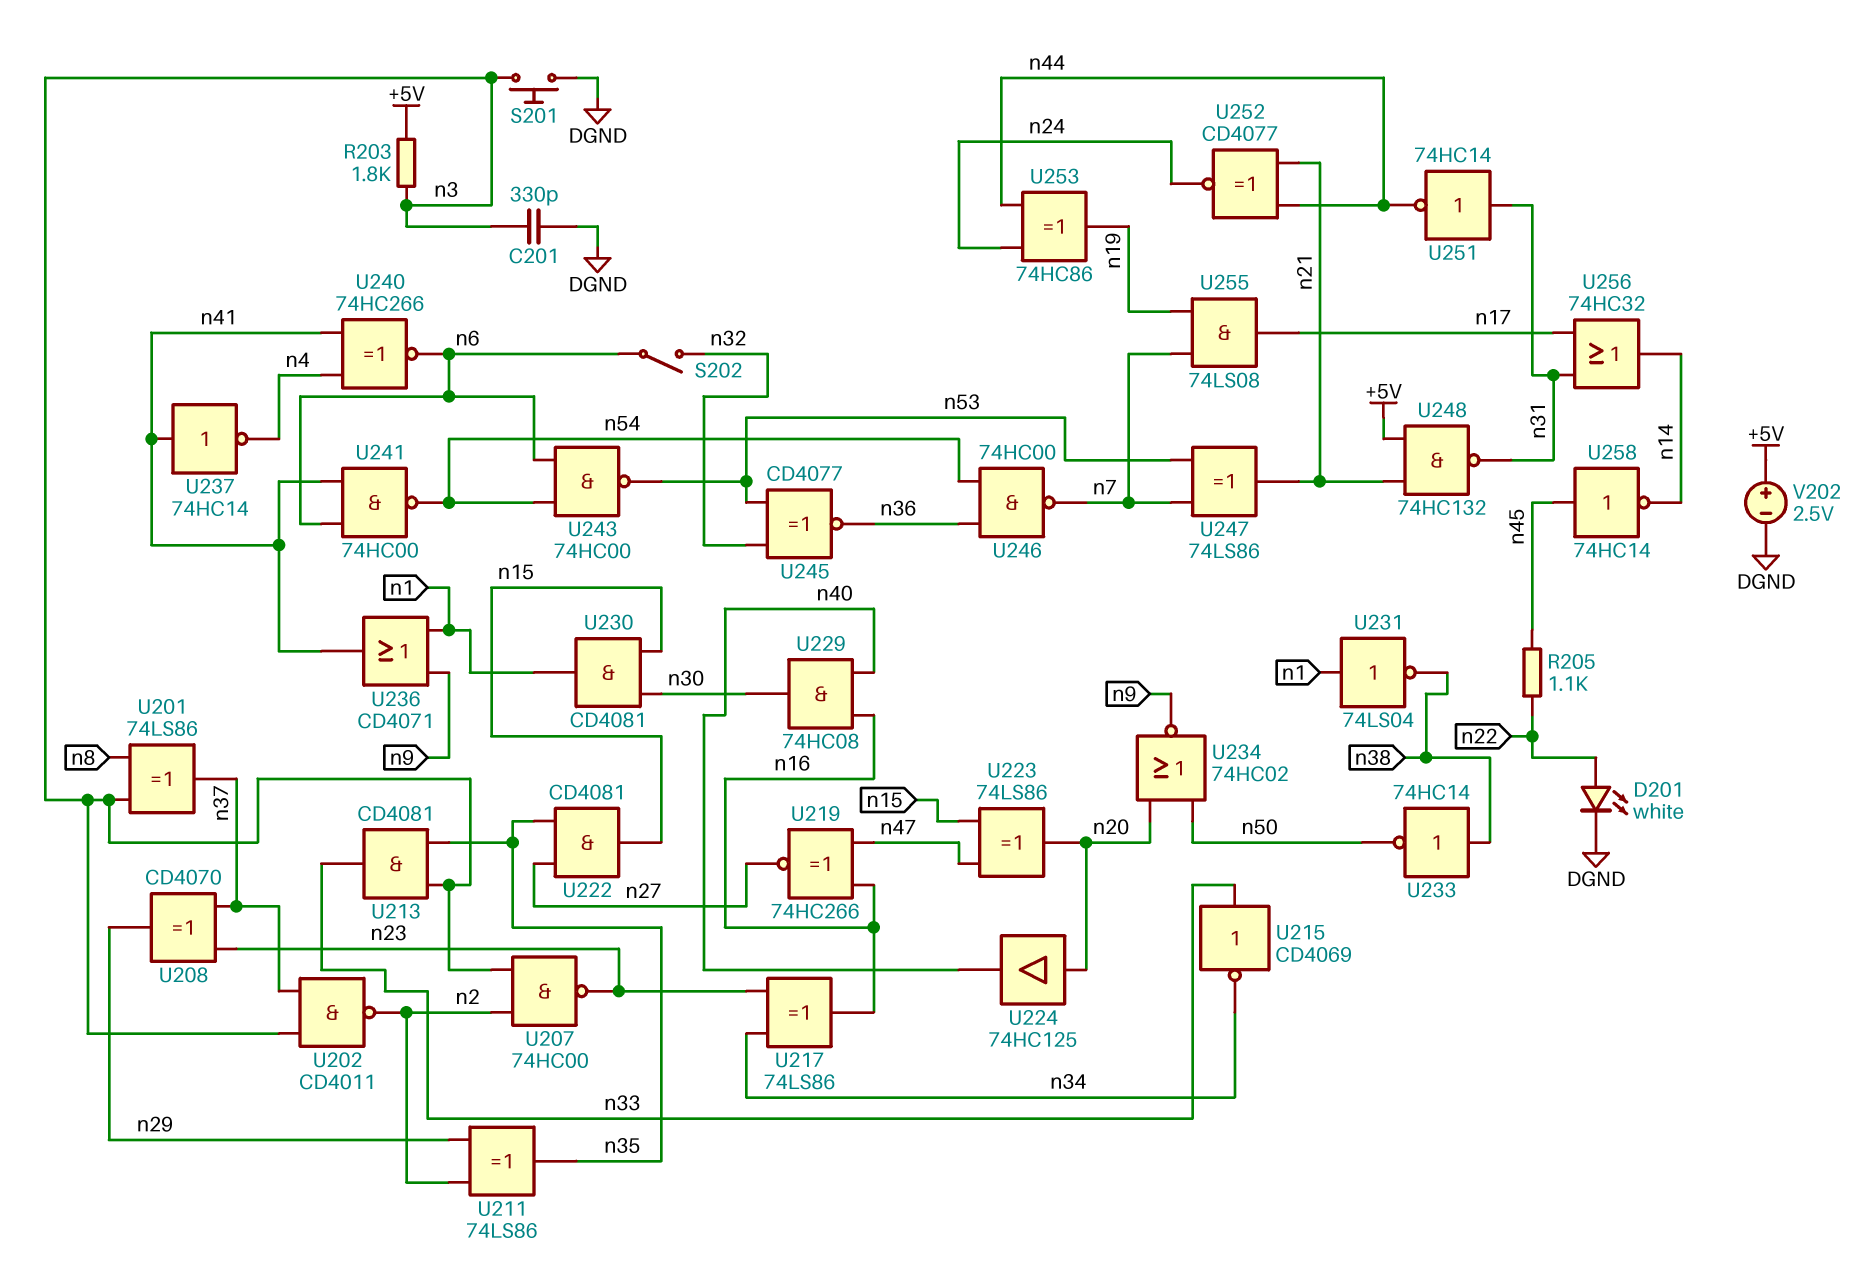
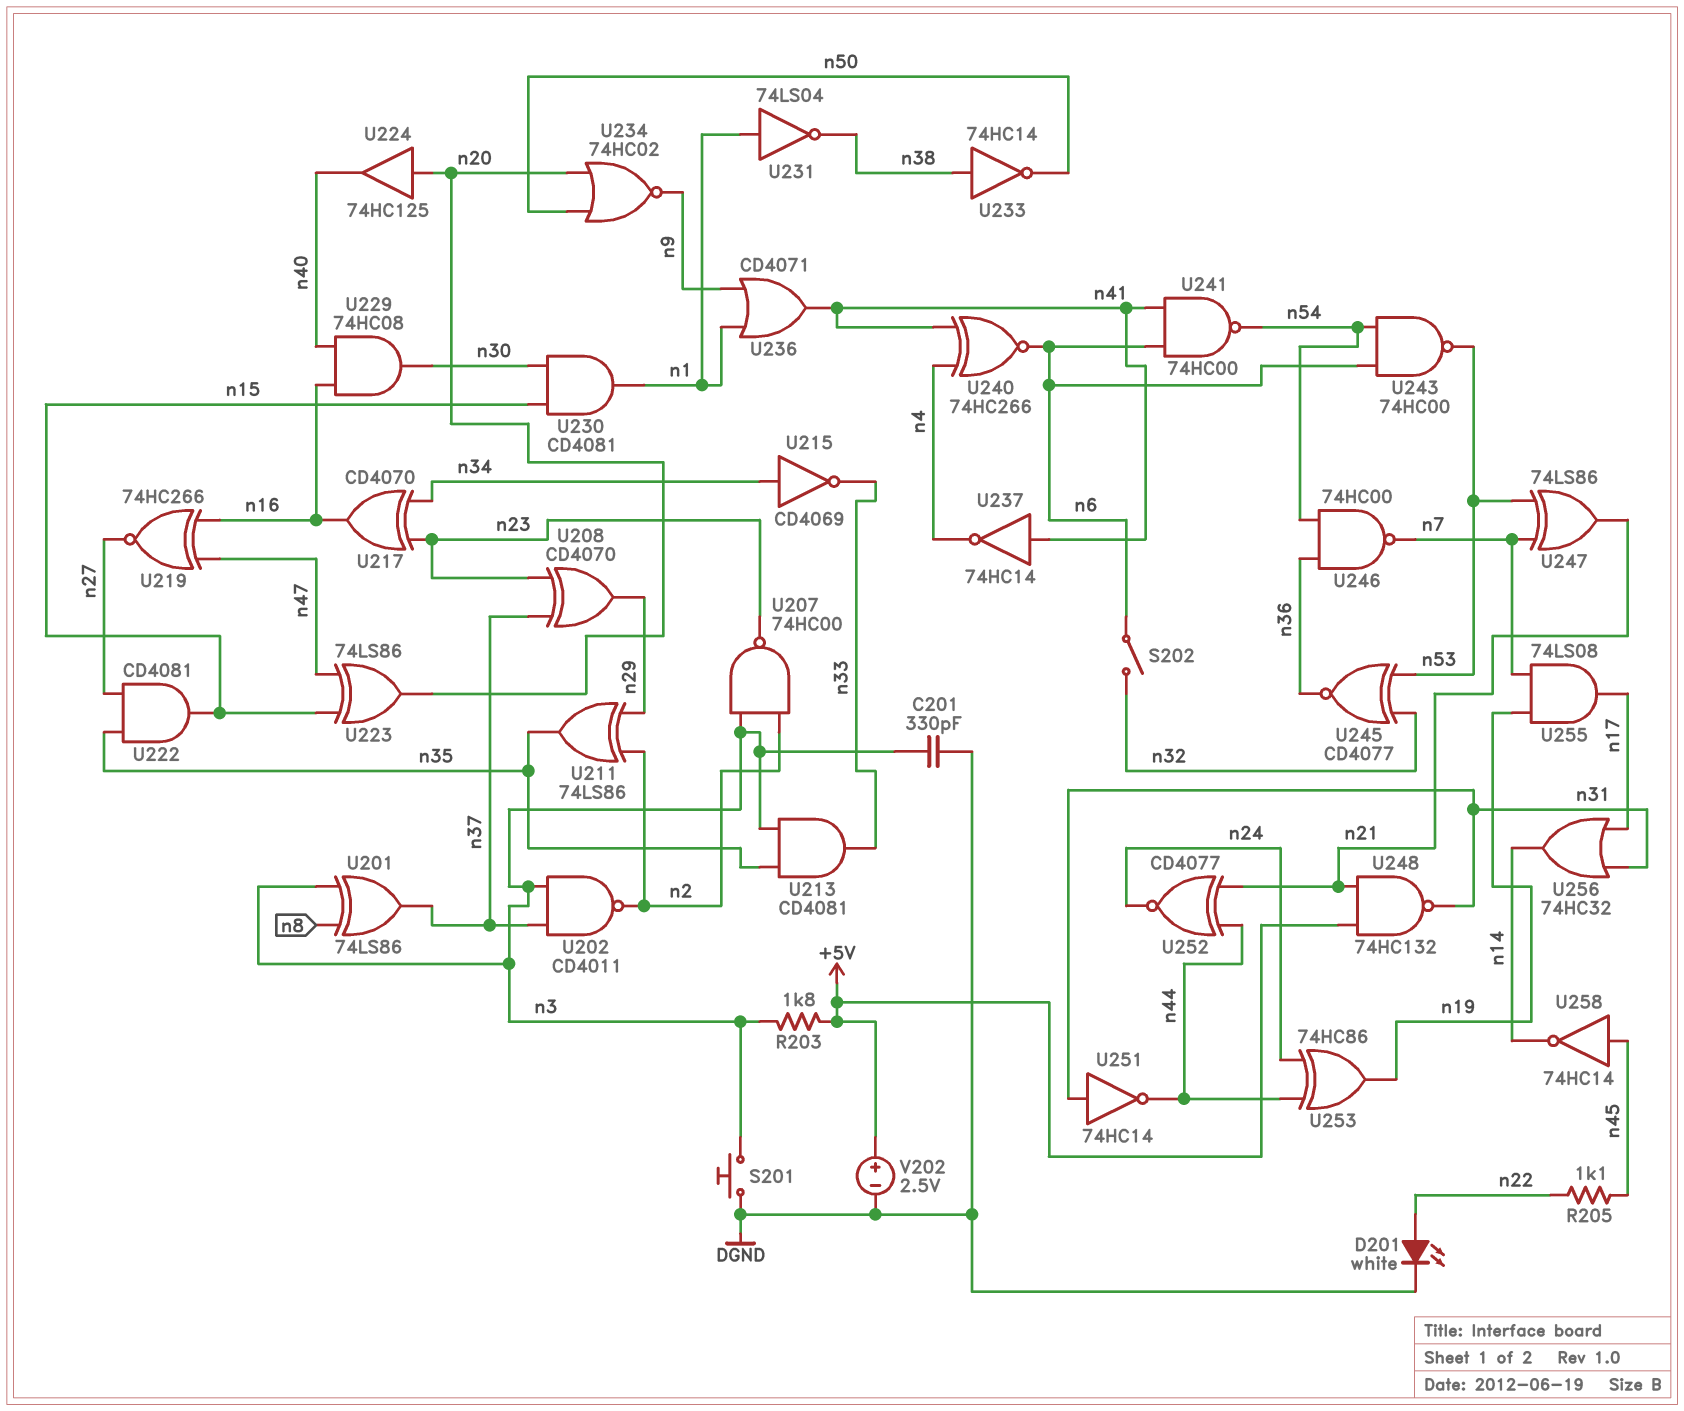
U215: NOT CD4069 (in n33, out n34) -> NOT CD4069 (in n34, out n33)
U217: XOR 74LS86 (in n23, in n34, out n16) -> XOR CD4070 (in n23, in n34, out n16)

